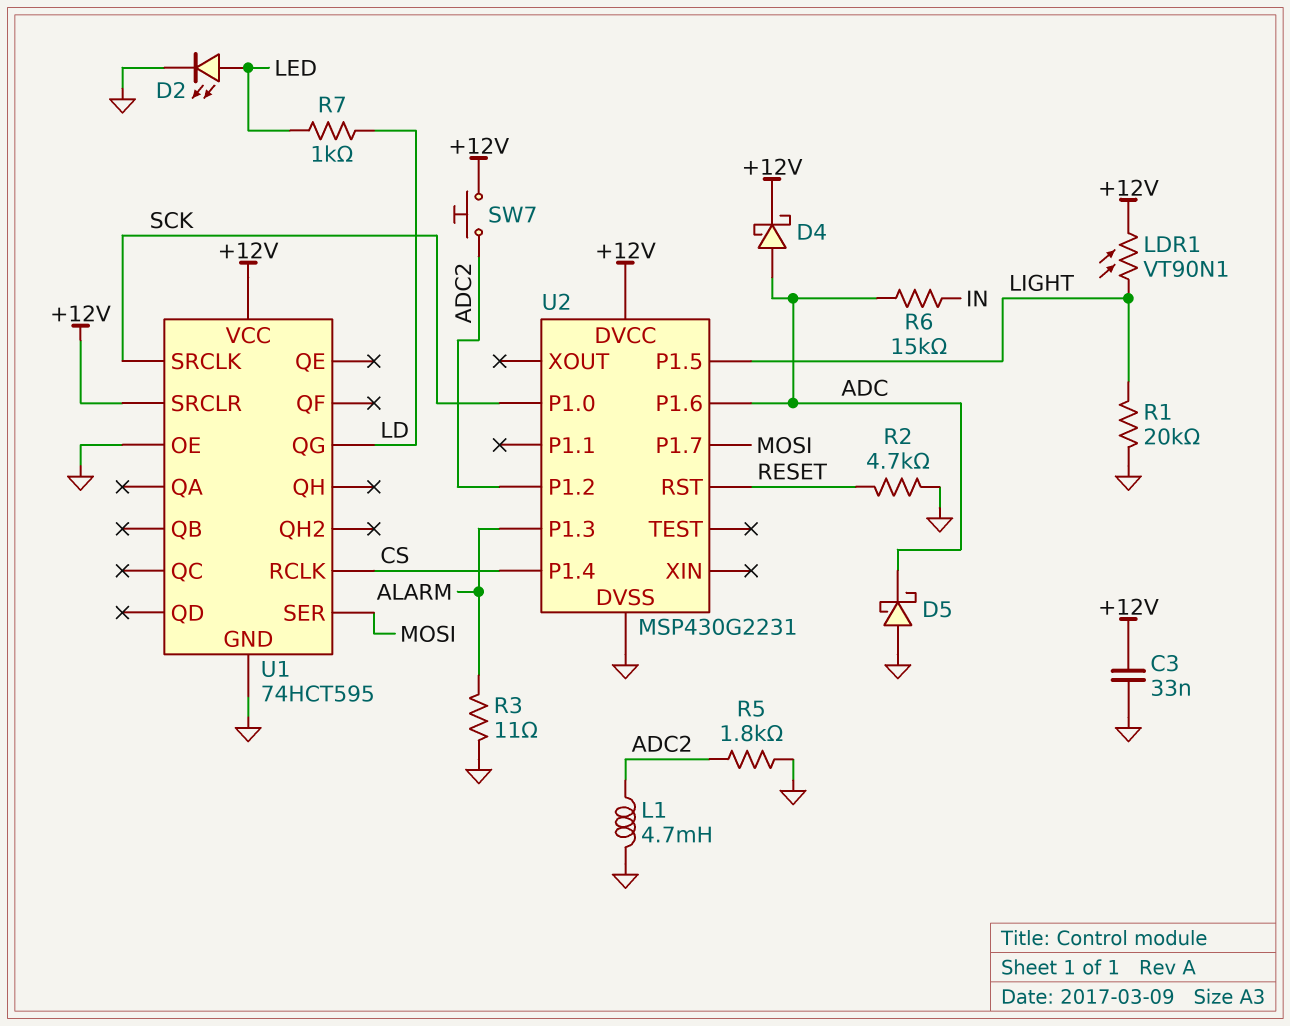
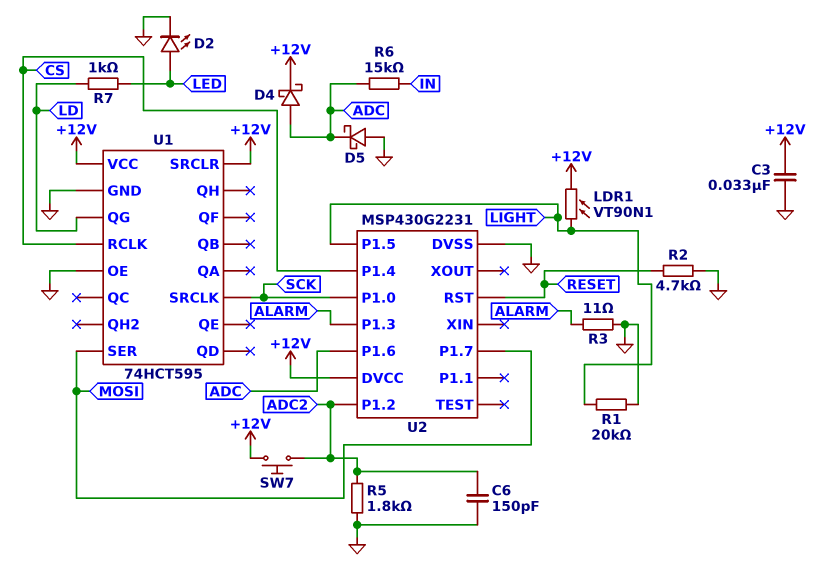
C6: none -> 150pF (ADC2, GND)
L1: 4.7mH (ADC2, GND) -> none

